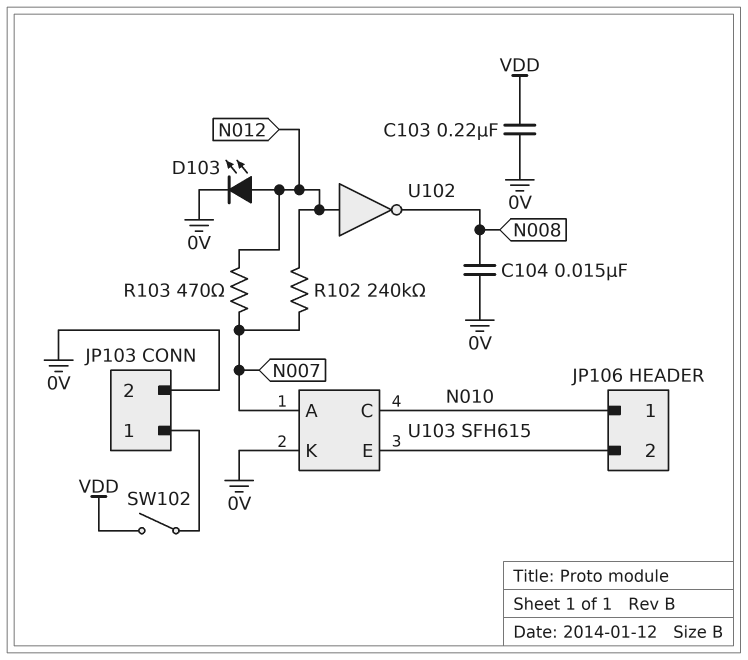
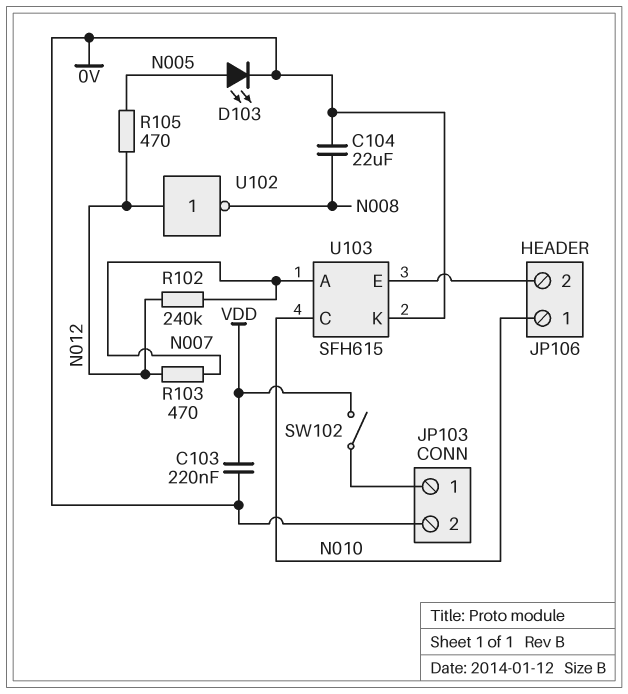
C104: 15nF (0V, N008) -> 22uF (0V, N008)
D103: LED (A N012, K 0V) -> LED (A N005, K 0V)
R105: none -> 470 (N005, N012)

